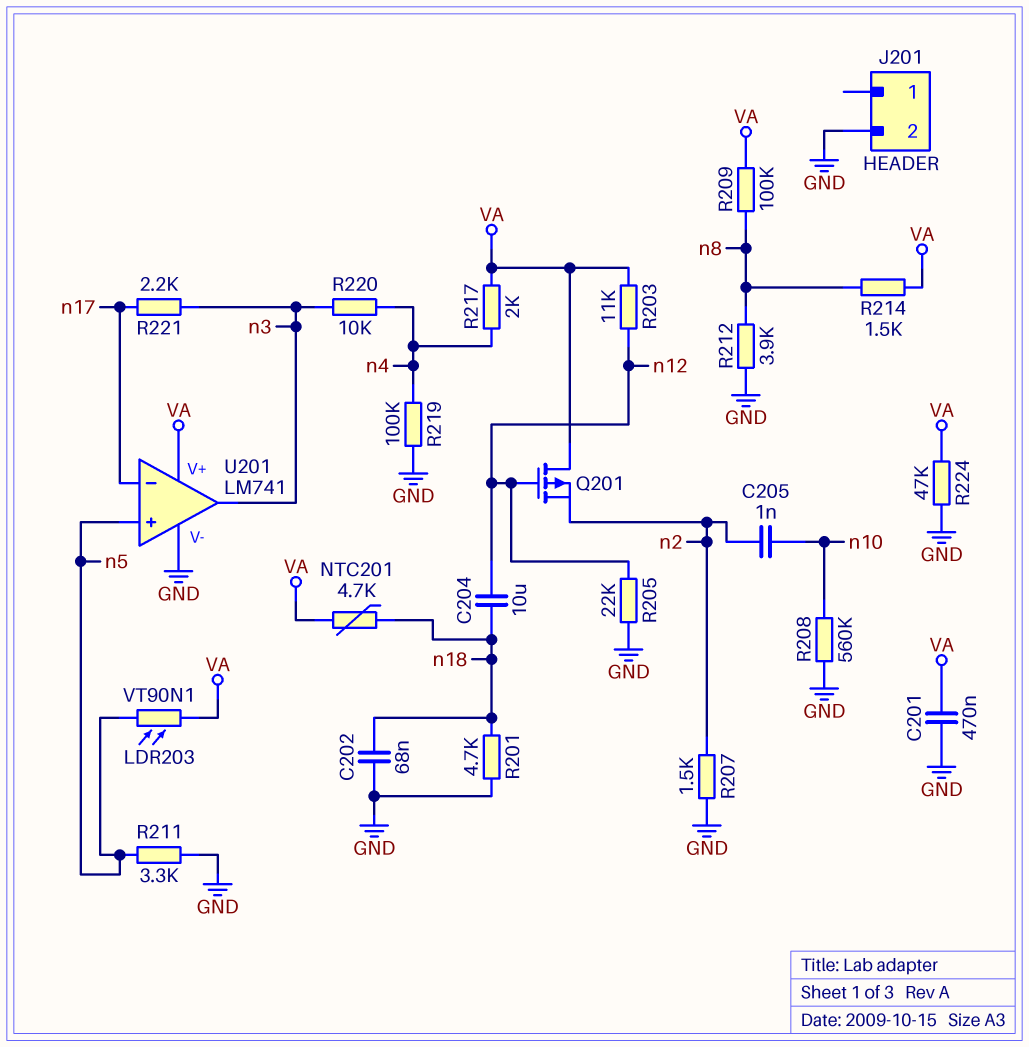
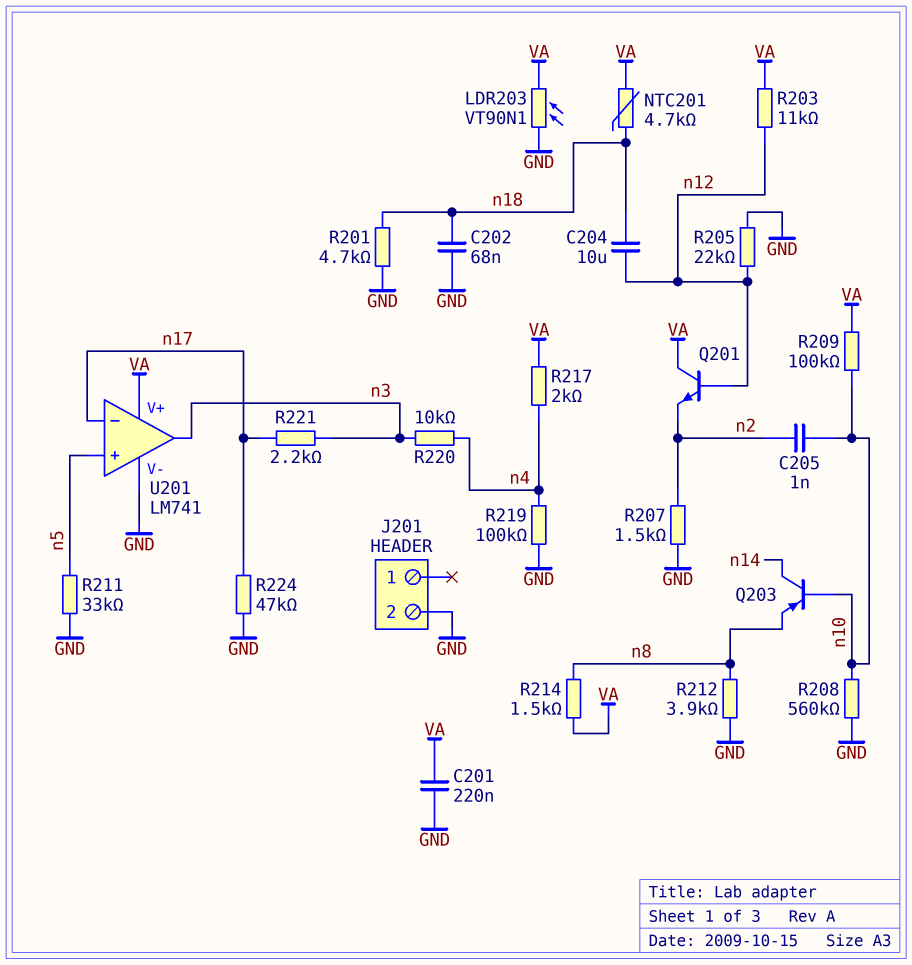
C201: 470nF (GND, VA) -> 220nF (GND, VA)
LDR203: VT90N1 (VA, n5) -> VT90N1 (GND, VA)
Q201: PMOS (G n12, D VA, S n2) -> NPN (B n12, C VA, E n2)
Q203: none -> PNP (B n10, C n14, E n8)
R209: 100k (VA, n8) -> 100k (VA, n10)
R211: 3.3k (GND, n5) -> 33k (GND, n5)
R224: 47k (GND, VA) -> 47k (GND, n17)

